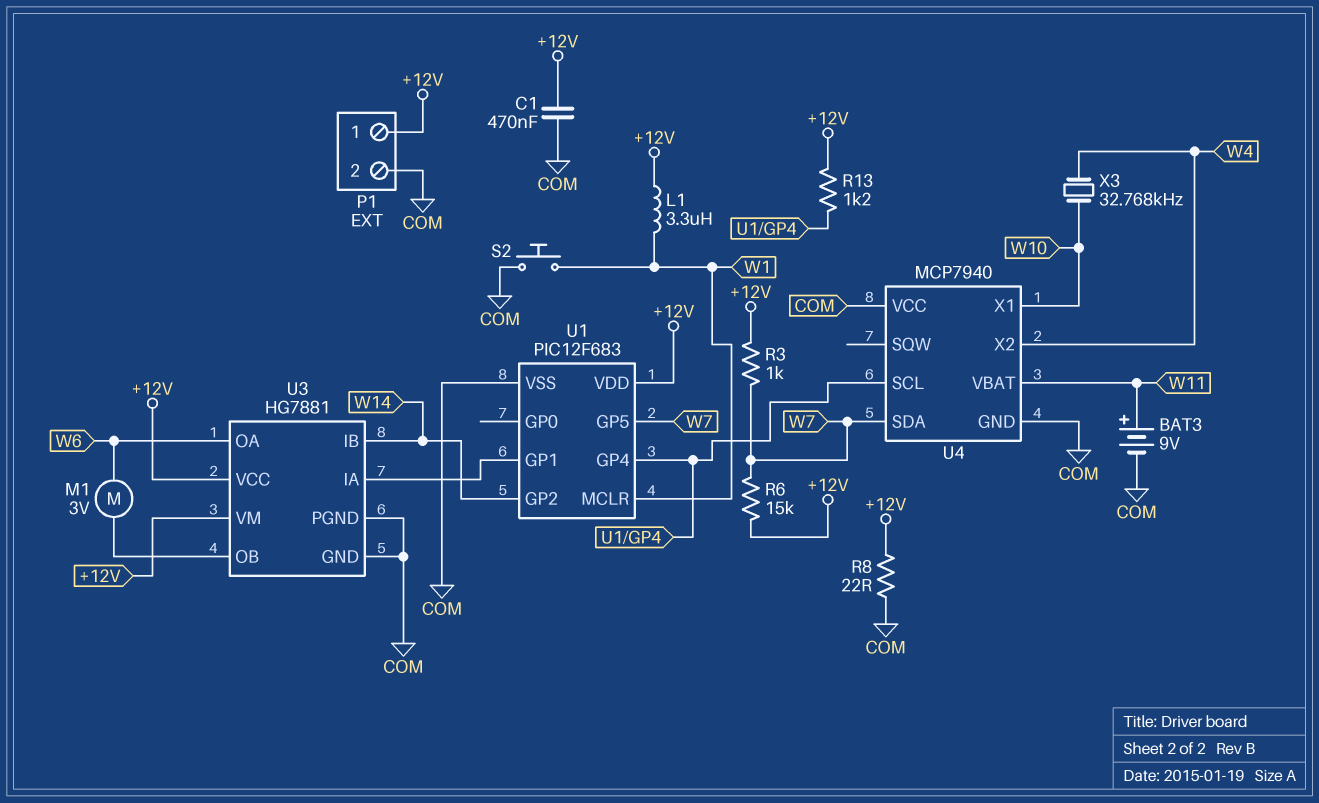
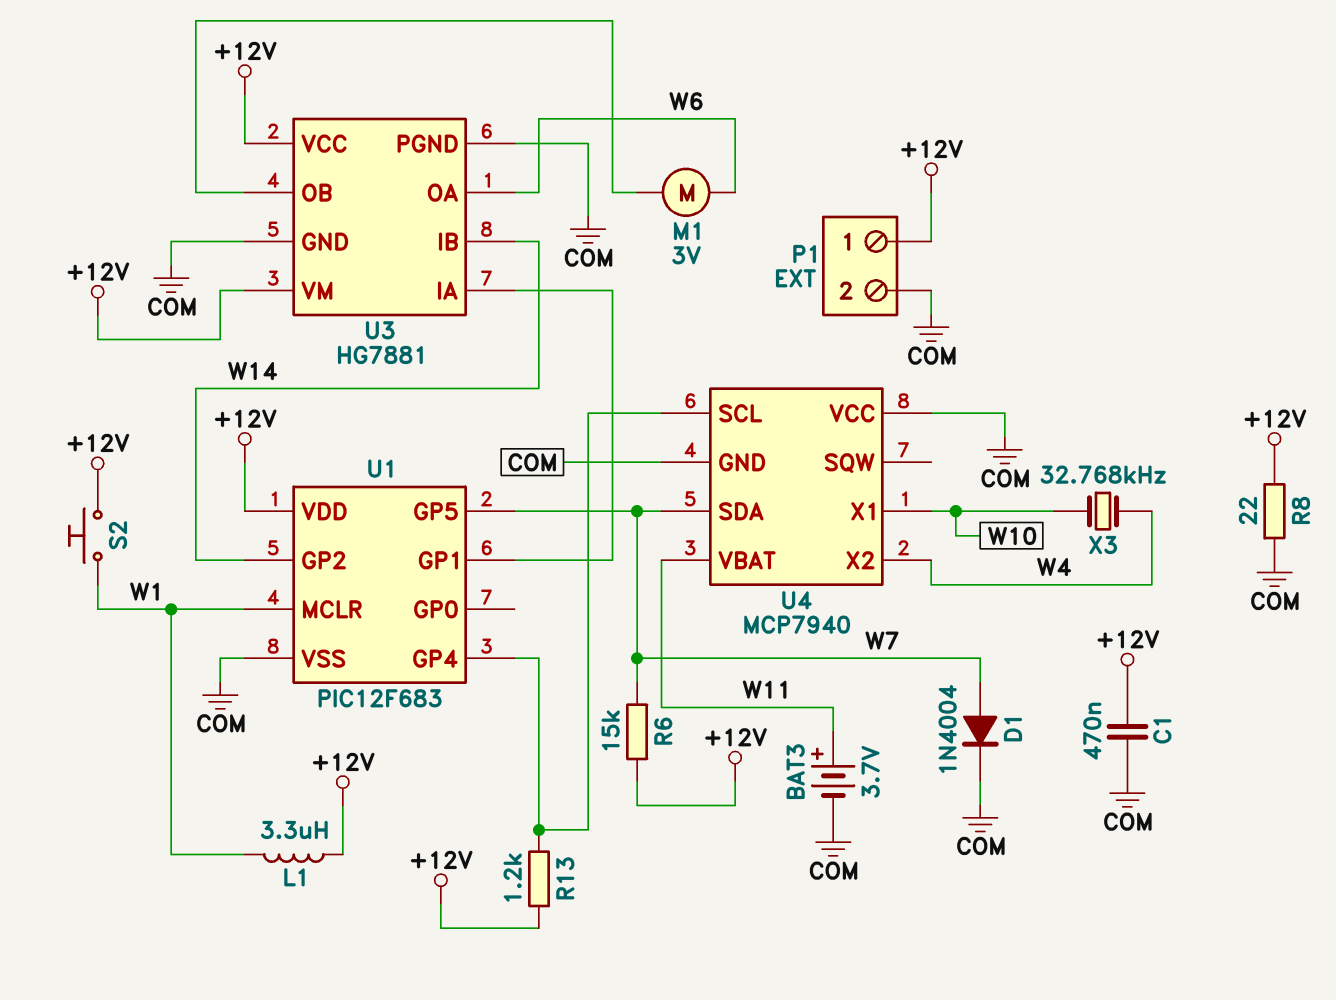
BAT3: 9V (plus W11, minus COM) -> 3.7V (plus W11, minus COM)
D1: none -> diode 1N4004 (A W7, K COM)
R3: 1k (+12V, W7) -> none
S2: button (COM, W1) -> button (+12V, W1)

